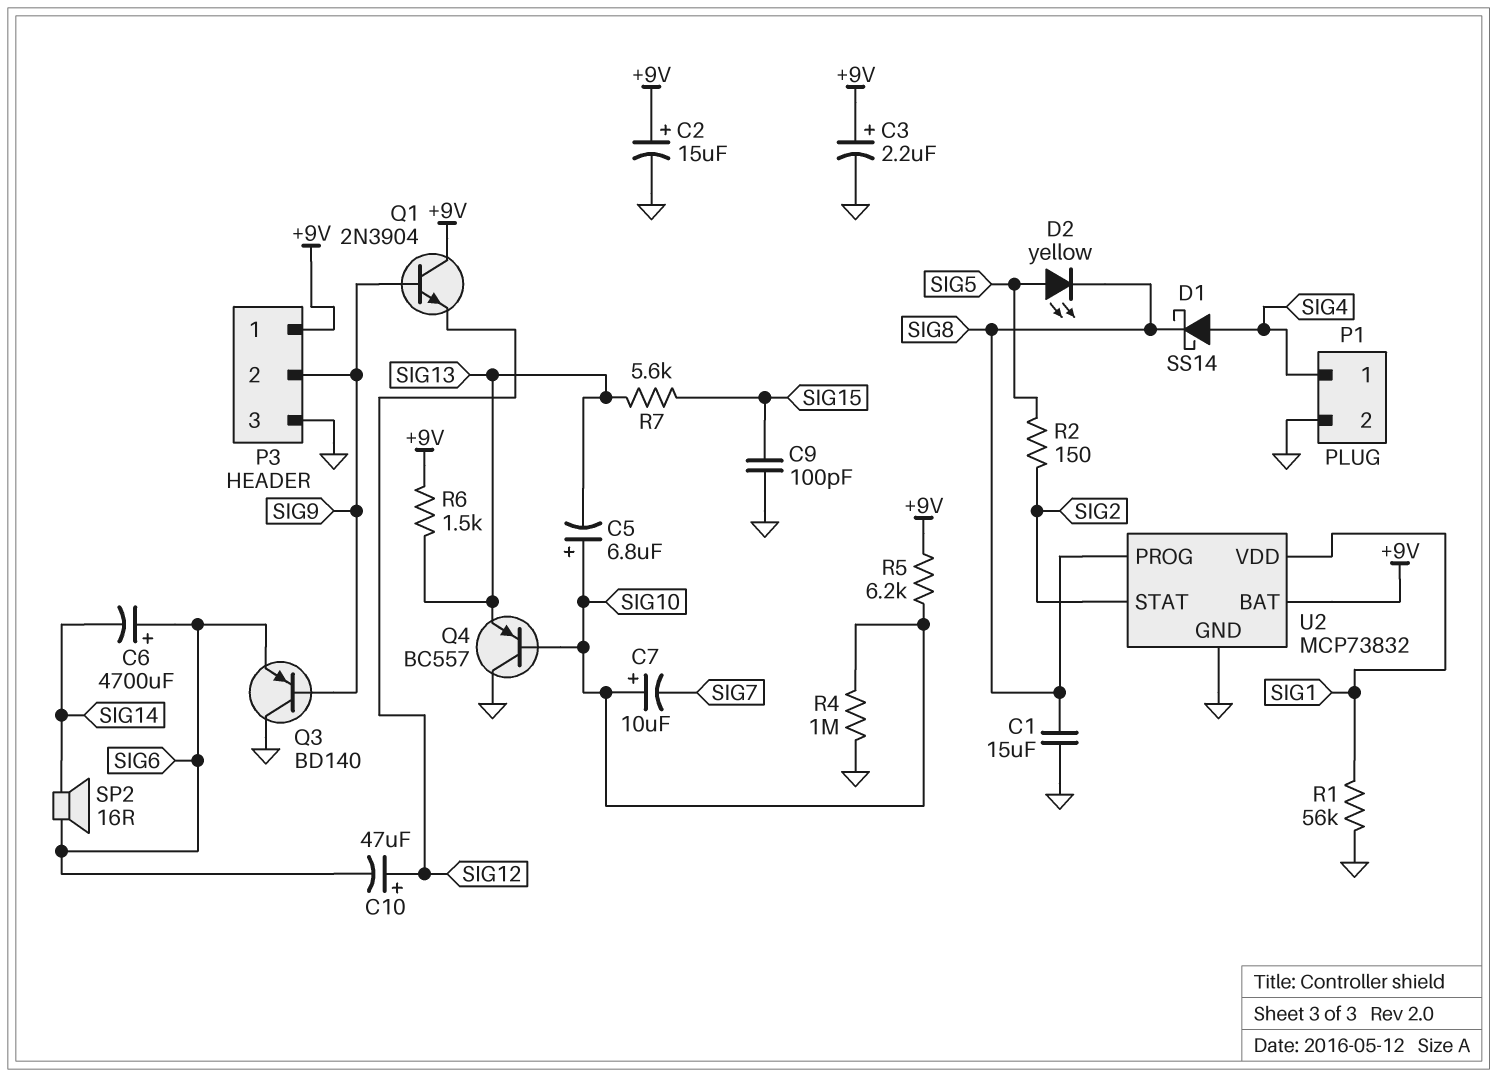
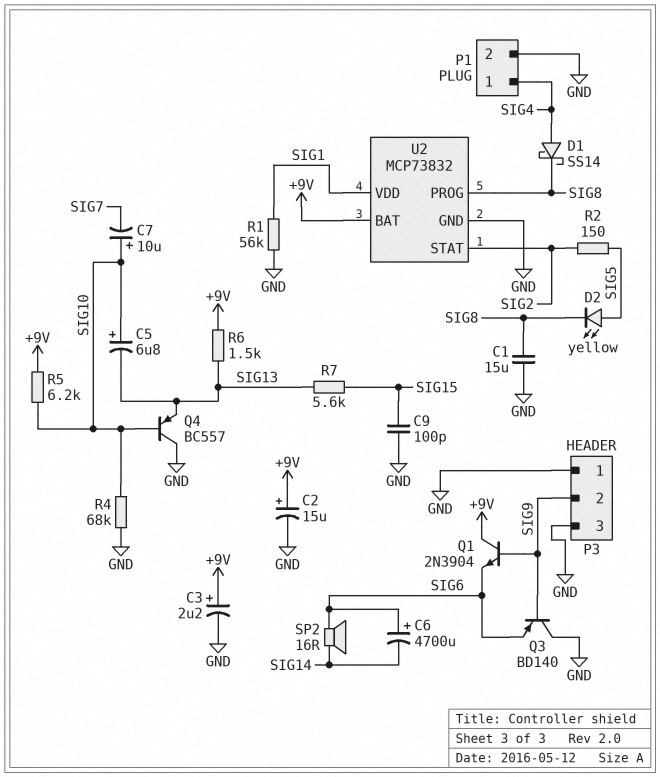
C10: 47uF (plus SIG12, minus SIG6) -> none
P3 pin 1: +9V -> GND
Q1: NPN 2N3904 (B SIG9, C +9V, E SIG12) -> NPN 2N3904 (B SIG9, C +9V, E SIG6)
R4: 1M (GND, SIG10) -> 68k (GND, SIG10)

